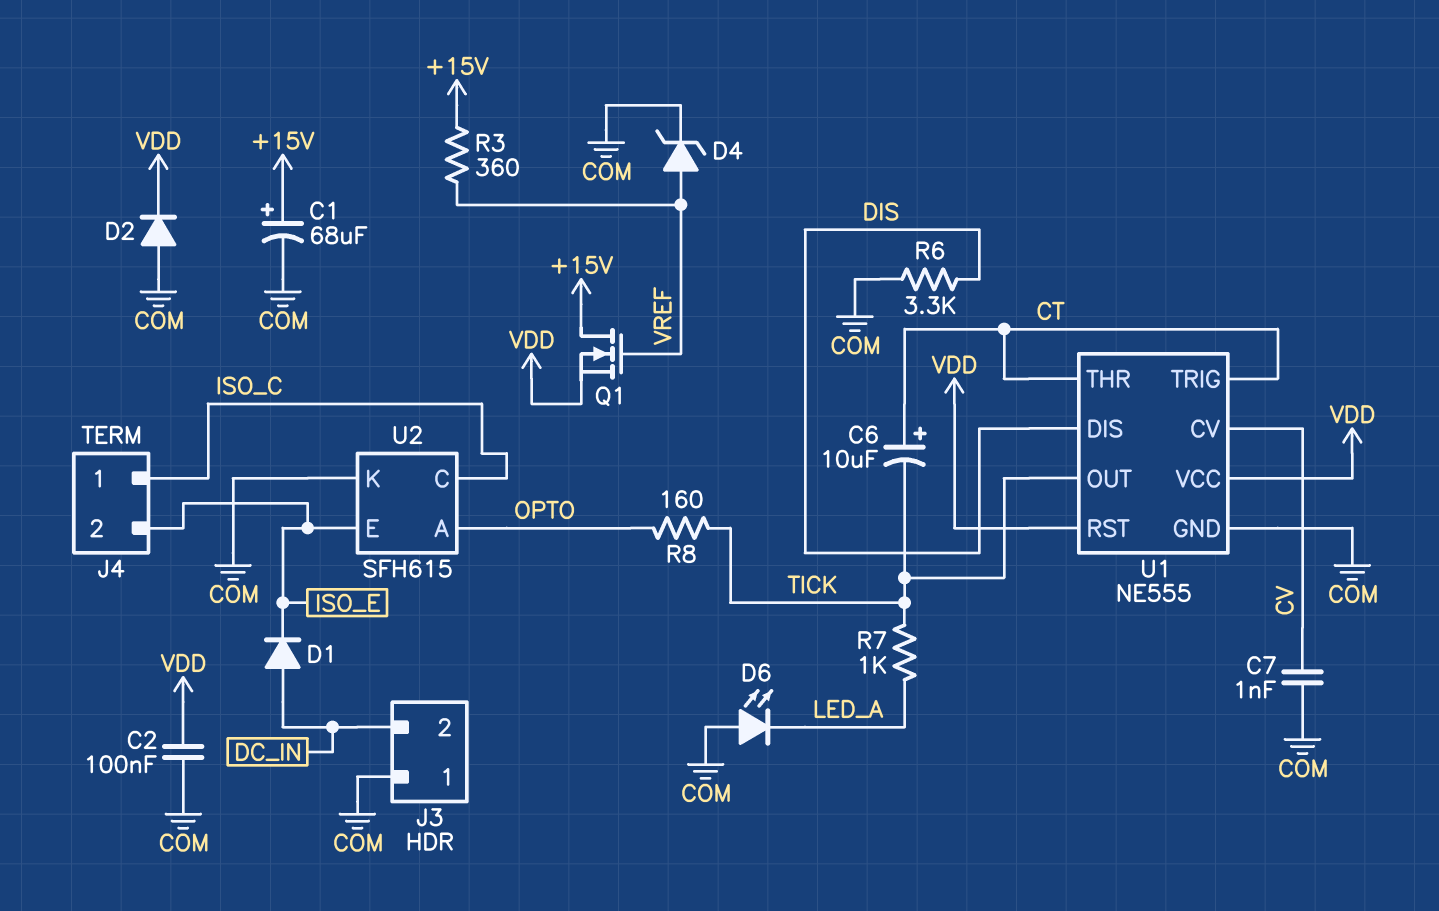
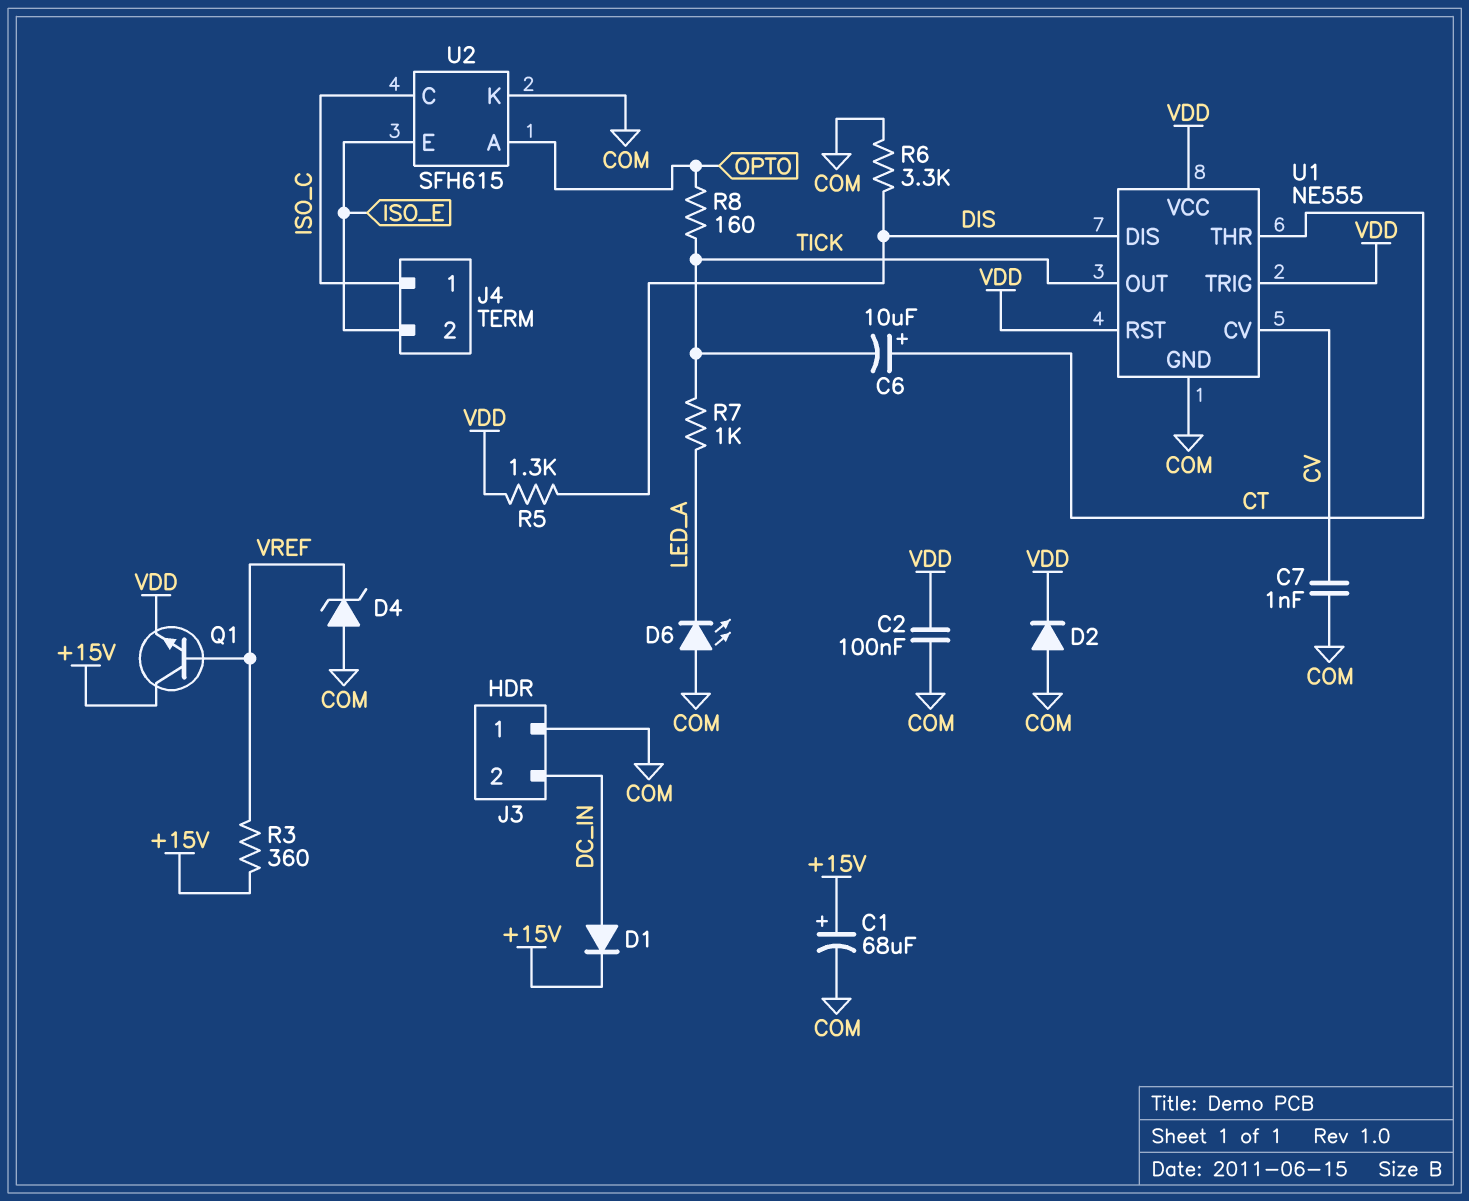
D1: diode (A DC_IN, K ISO_E) -> diode (A DC_IN, K +15V)
D4: zener (A VREF, K COM) -> zener (A COM, K VREF)
Q1: NMOS (G VREF, D +15V, S VDD) -> NPN (B VREF, C +15V, E VDD)
R5: none -> 1.3k (DIS, VDD)
U1 pin TRIG: CT -> VDD

